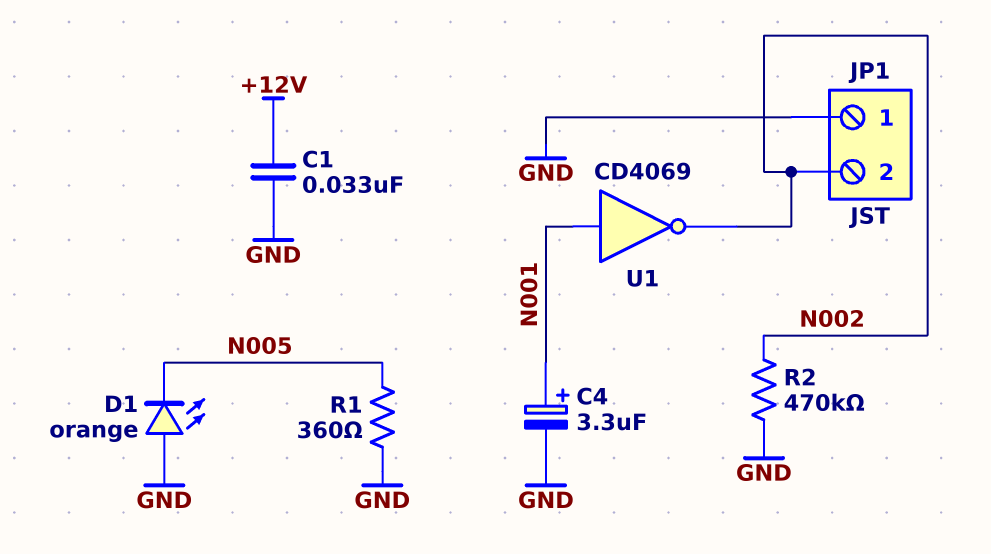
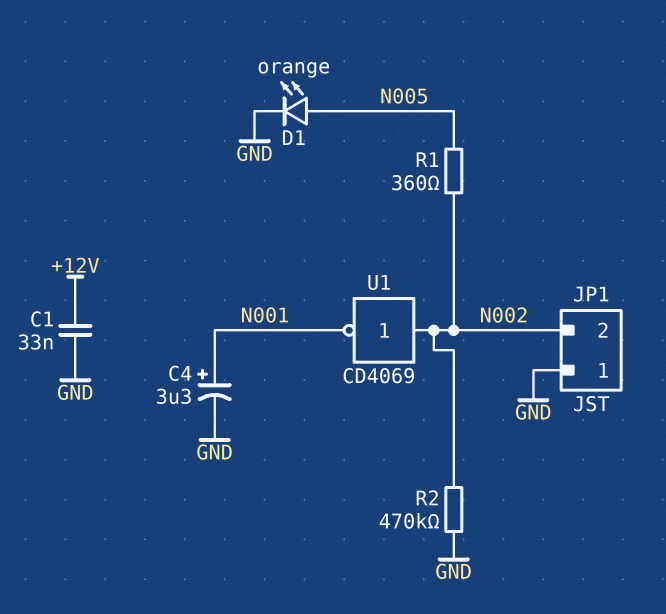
D1: LED orange (A GND, K N005) -> LED orange (A N005, K GND)
R1: 360 (GND, N005) -> 360 (N002, N005)
U1: NOT CD4069 (in N001, out N002) -> NOT CD4069 (in N002, out N001)

